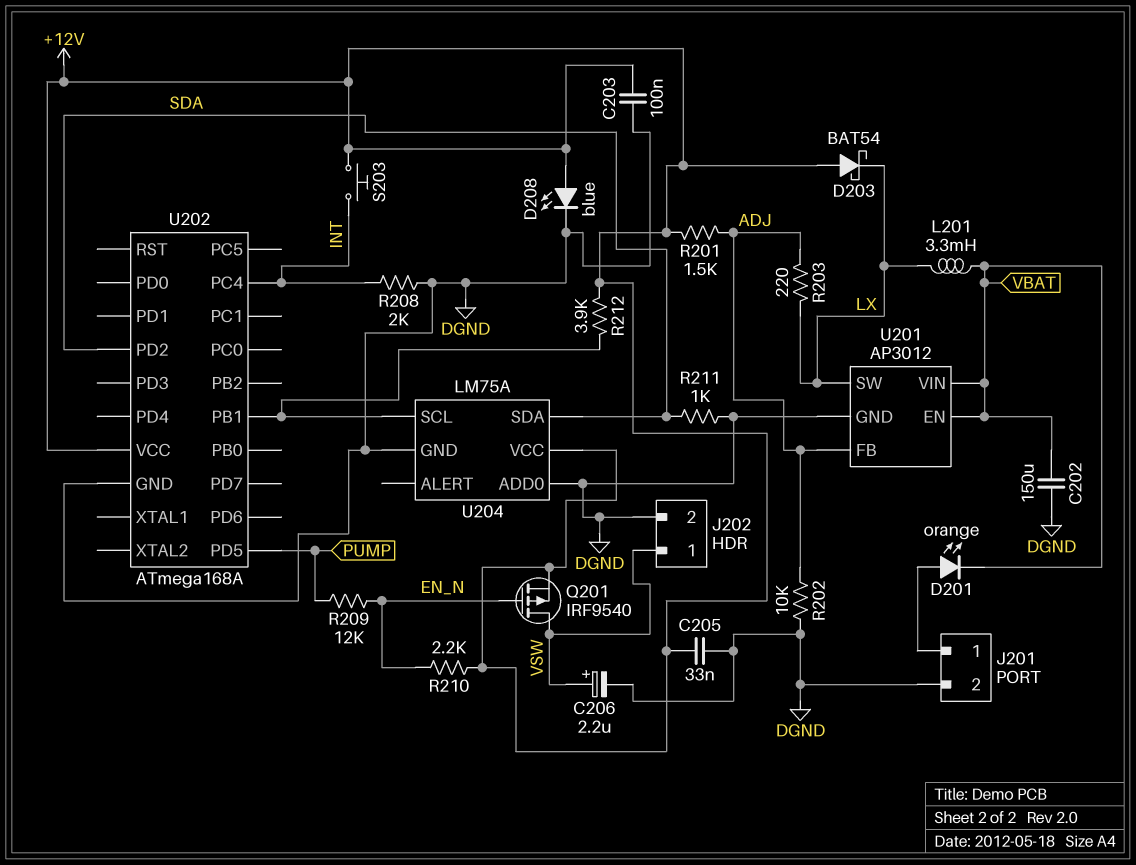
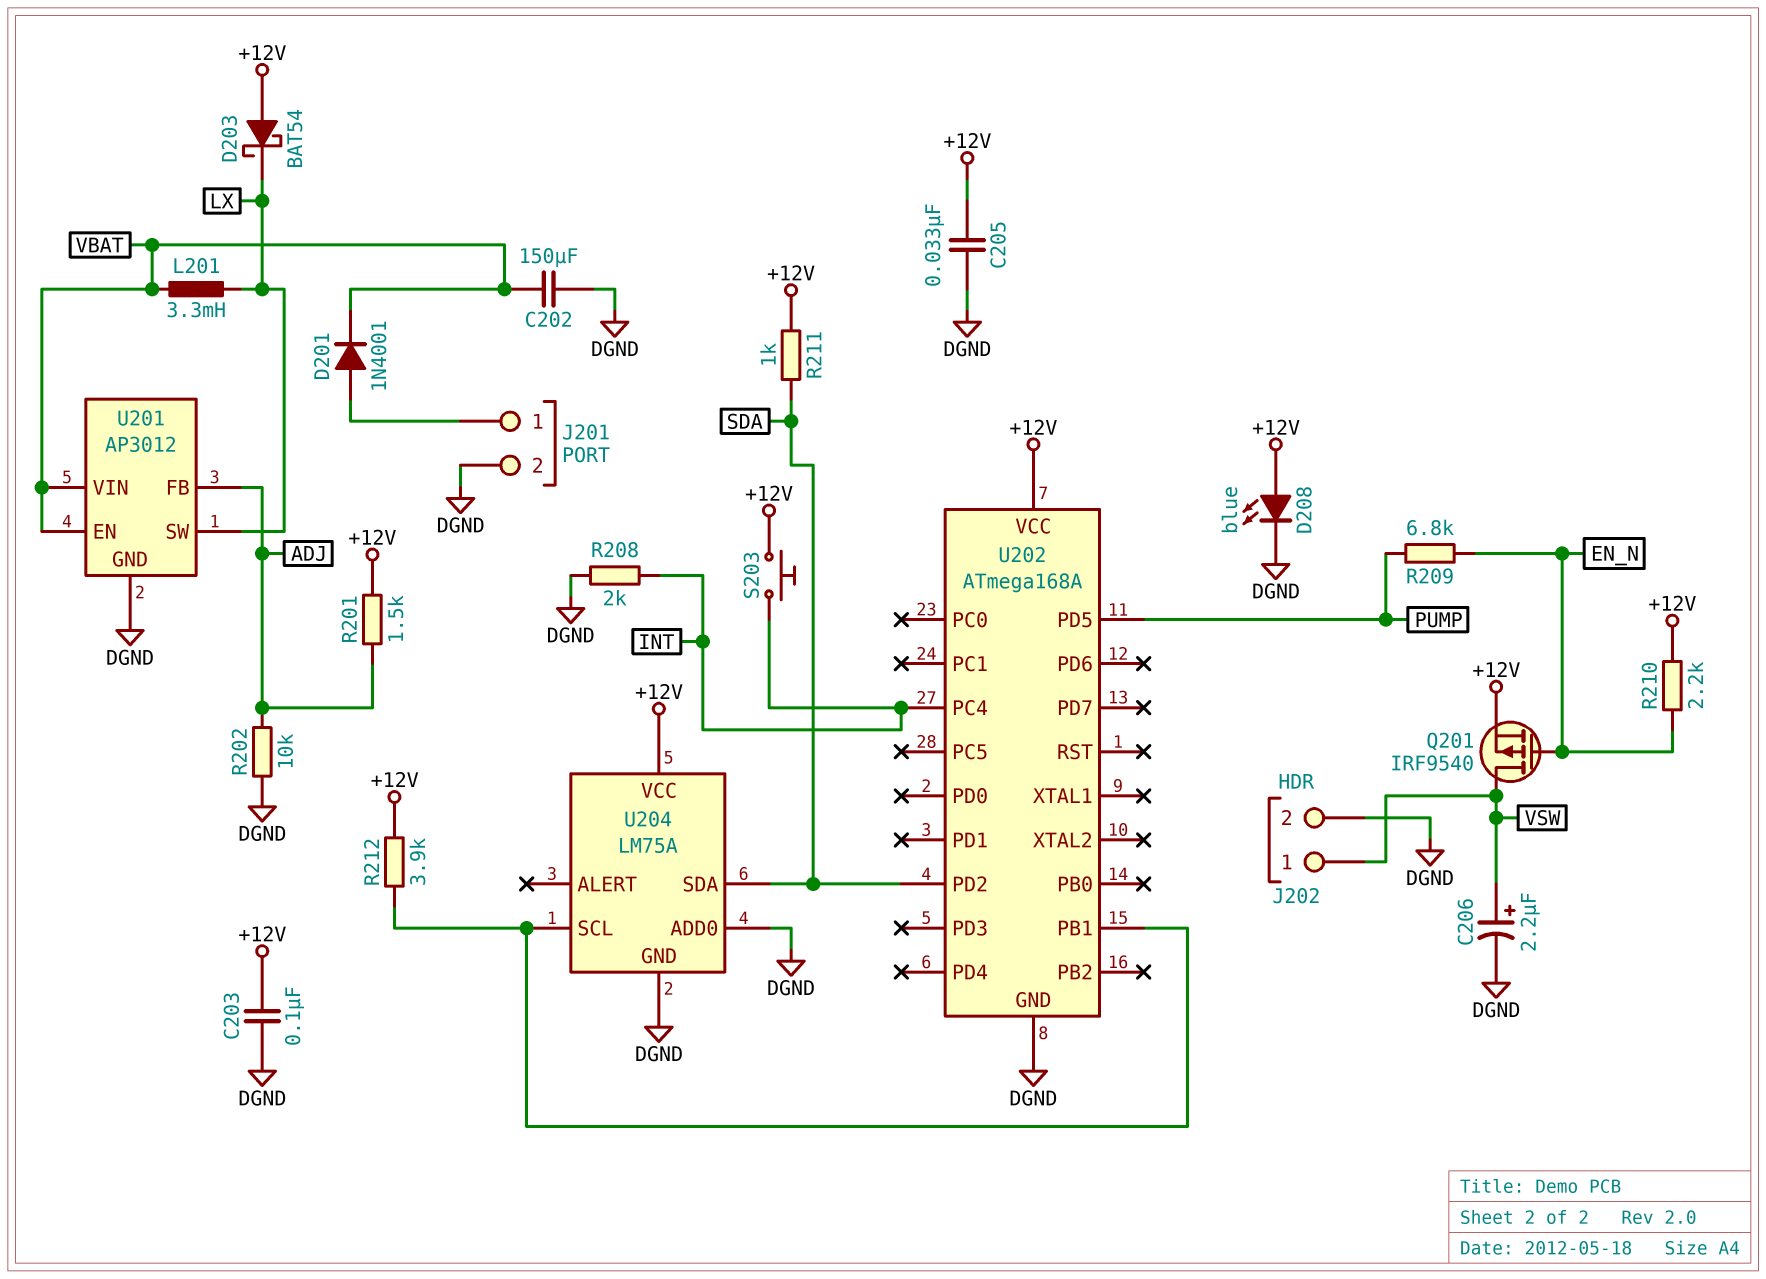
D201: LED orange (A J201/1, K VBAT) -> diode 1N4001 (A J201/1, K VBAT)
R203: 220 (ADJ, LX) -> none
R209: 12k (EN_N, PUMP) -> 6.8k (EN_N, PUMP)
R211: 1k (DGND, SDA) -> 1k (+12V, SDA)

